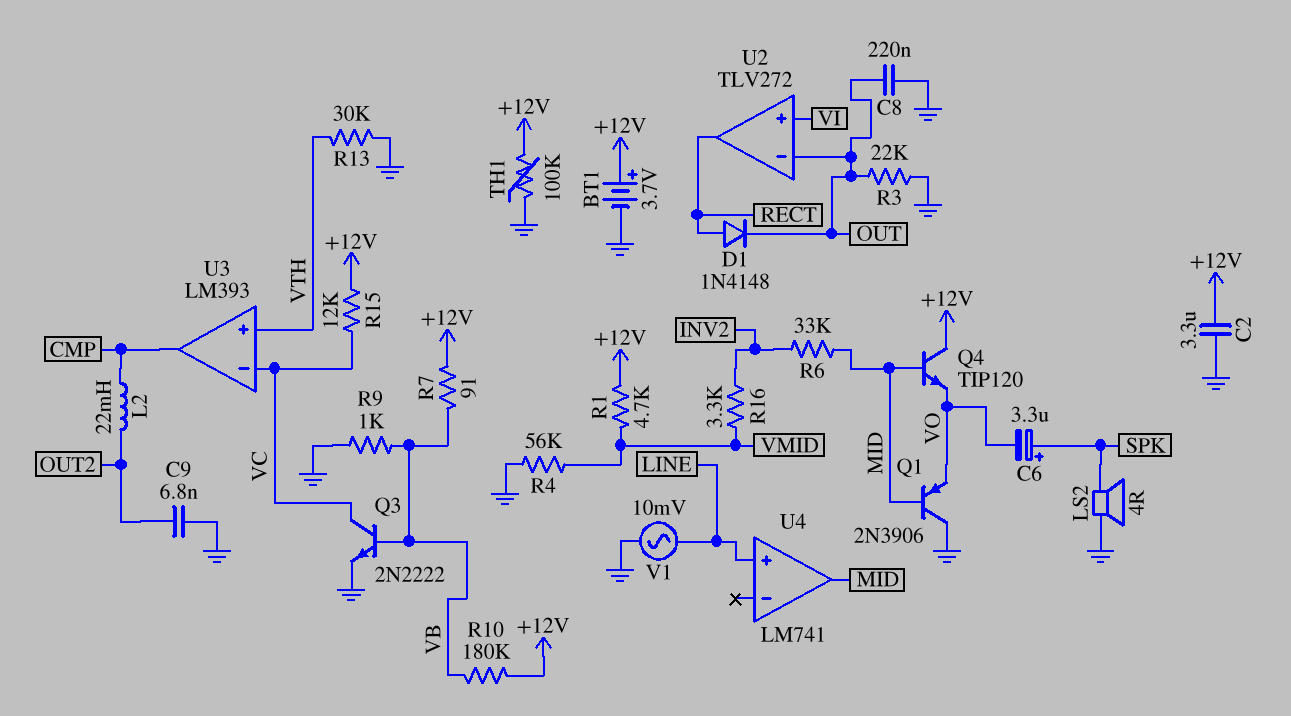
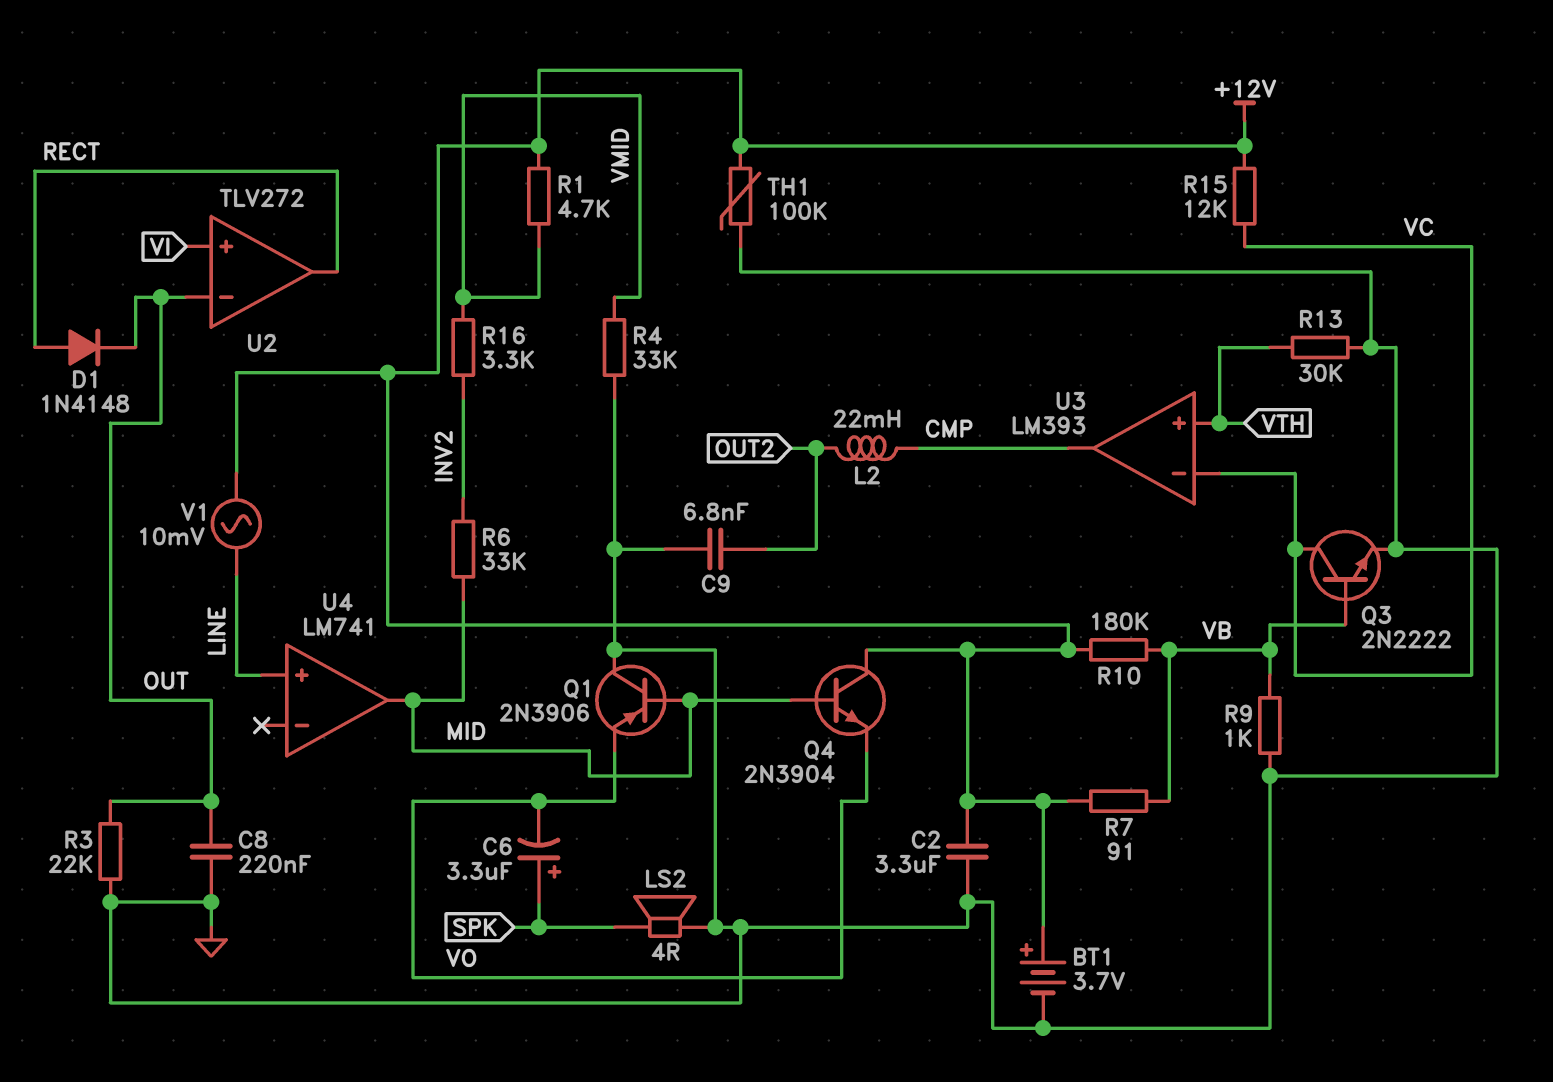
Q4: NPN TIP120 (B MID, C +12V, E VO) -> NPN 2N3904 (B MID, C +12V, E VO)
R4: 56k (GND, VMID) -> 33k (GND, VMID)
V1: AC 10mV (GND, LINE) -> AC 10mV (+12V, LINE)

